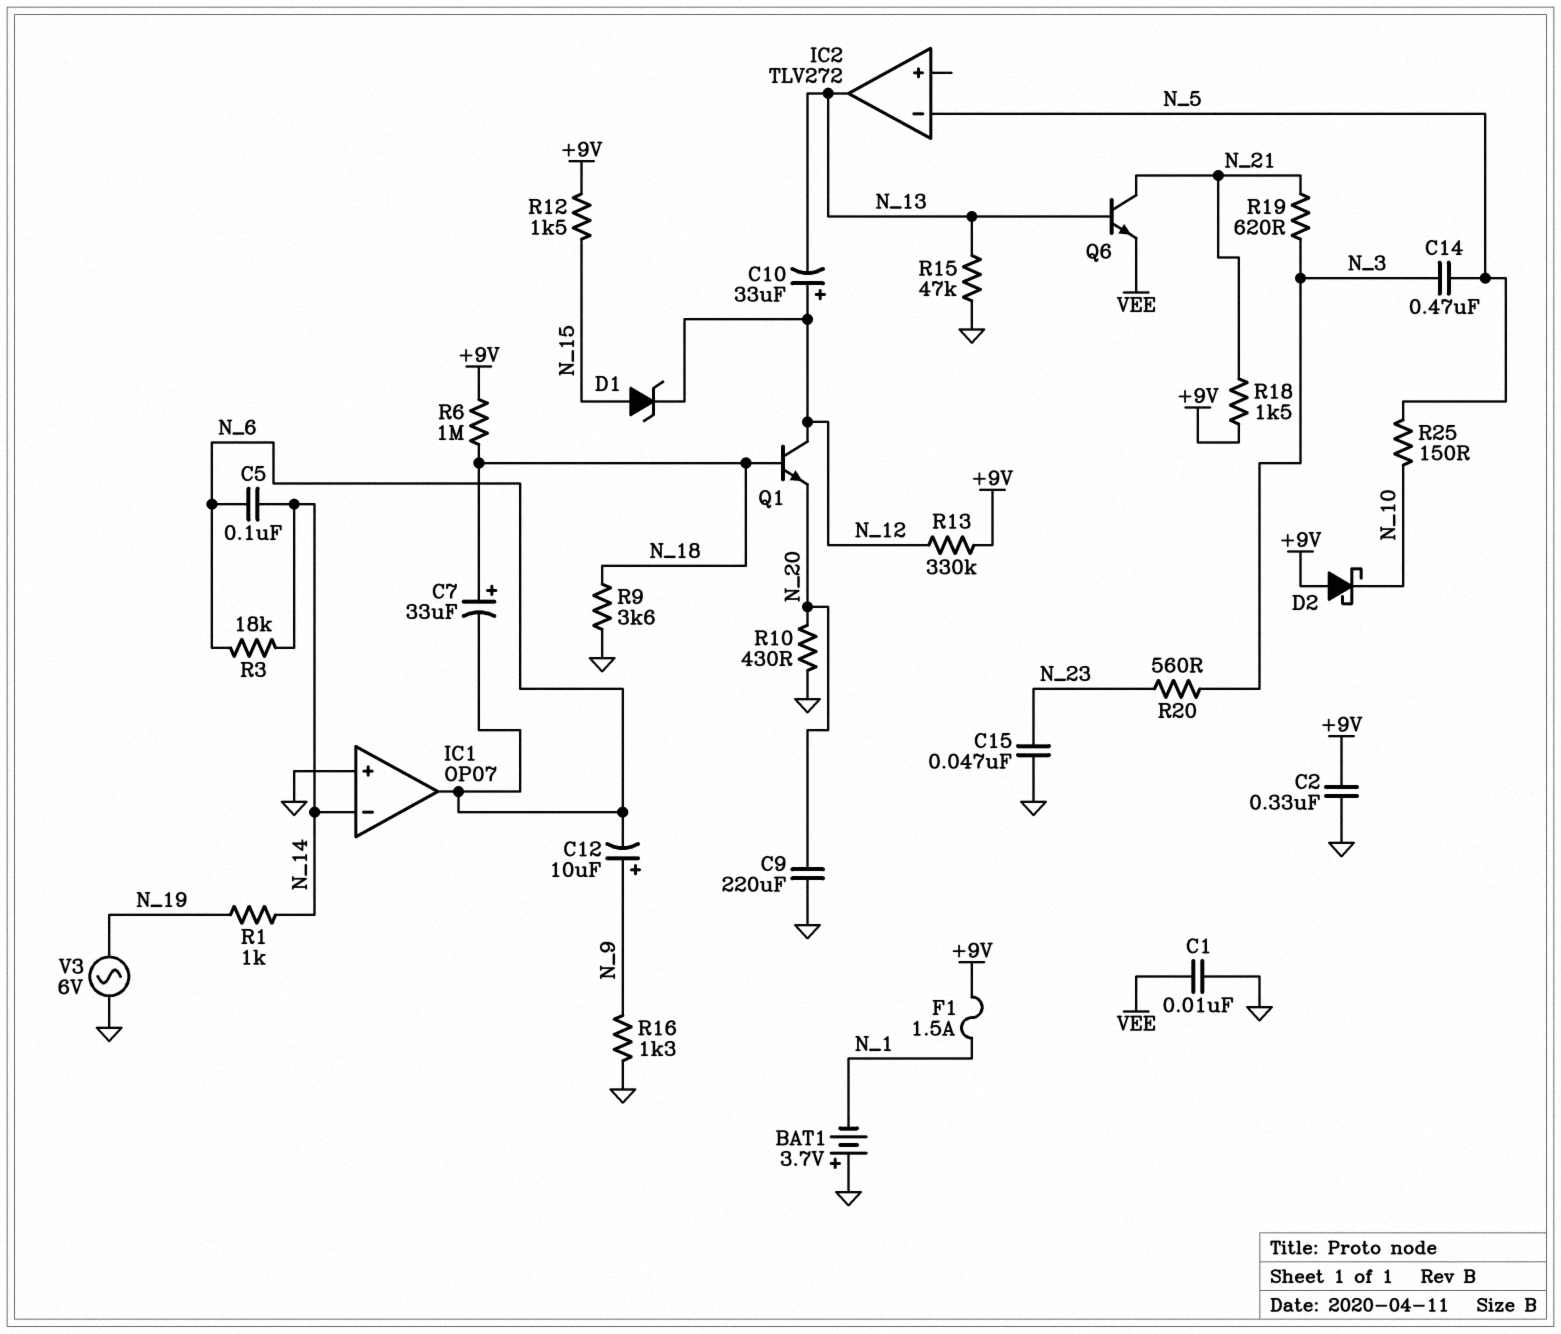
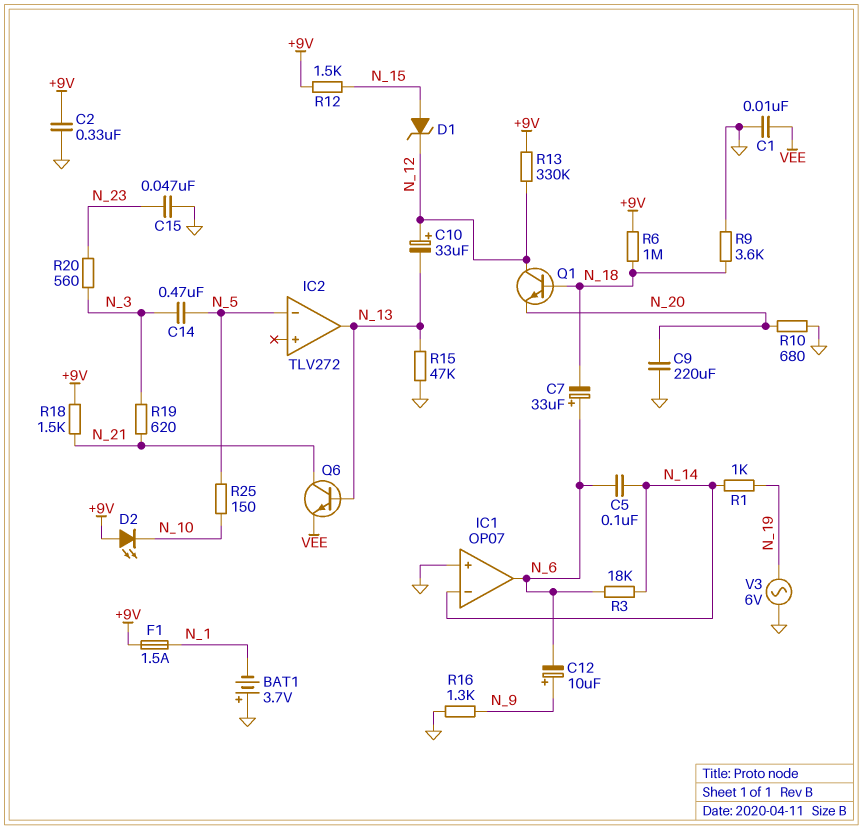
C7: 33uF (plus N_18, minus N_6) -> 33uF (plus N_6, minus N_18)
D2: schottky (A +9V, K N_10) -> LED (A +9V, K N_10)
R10: 430 (GND, N_20) -> 680 (GND, N_20)

